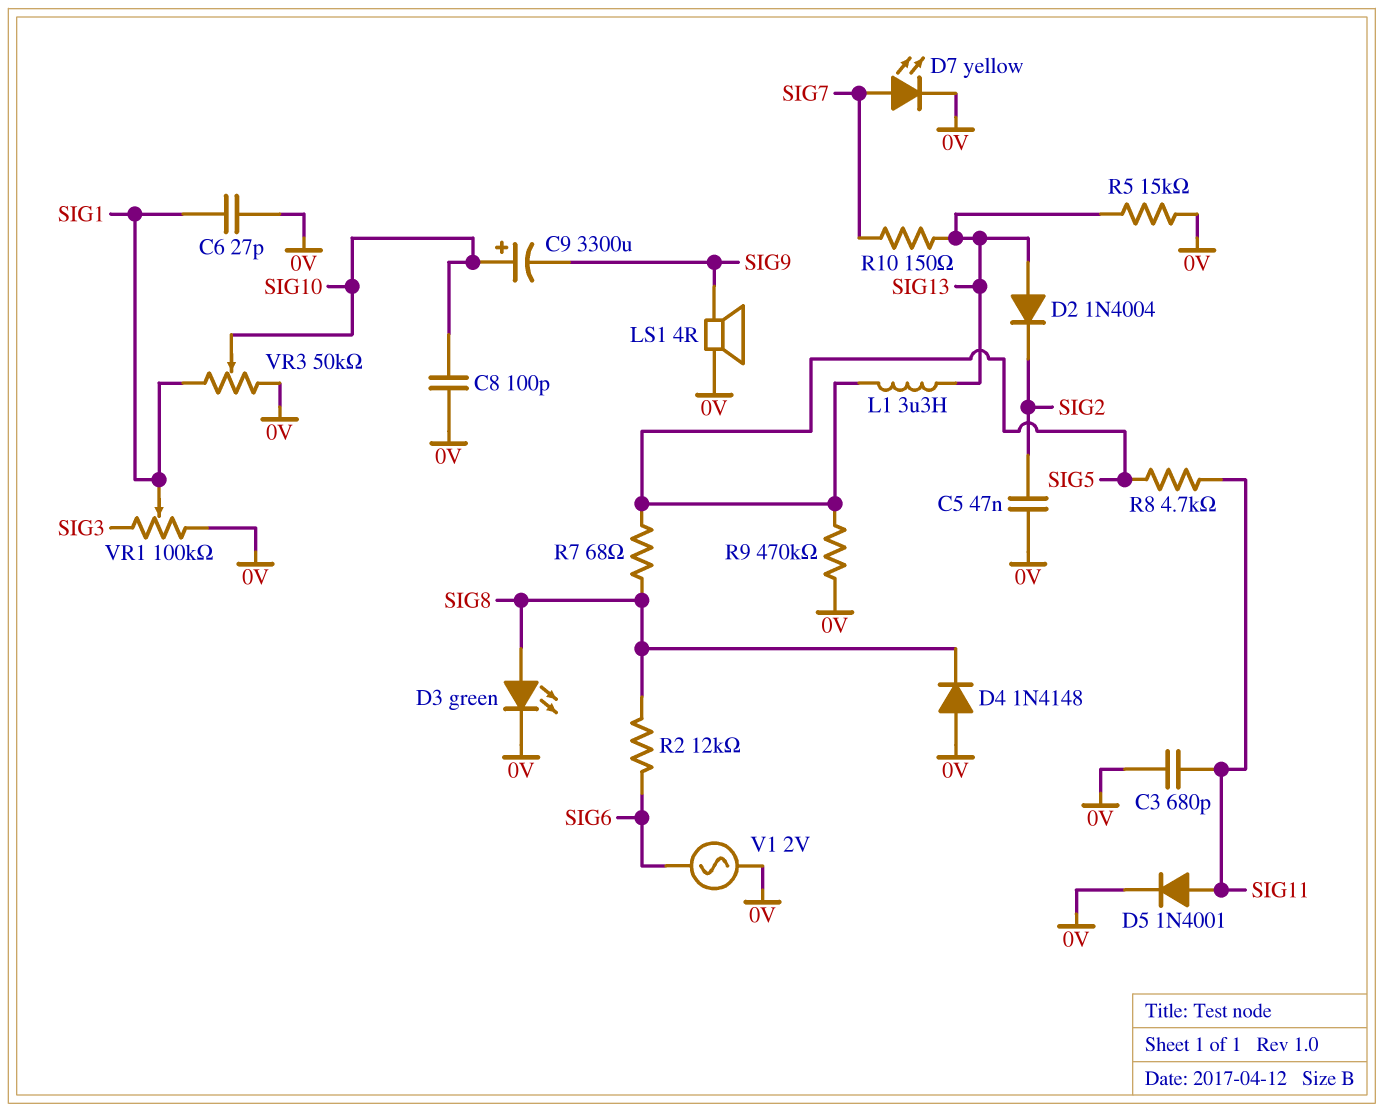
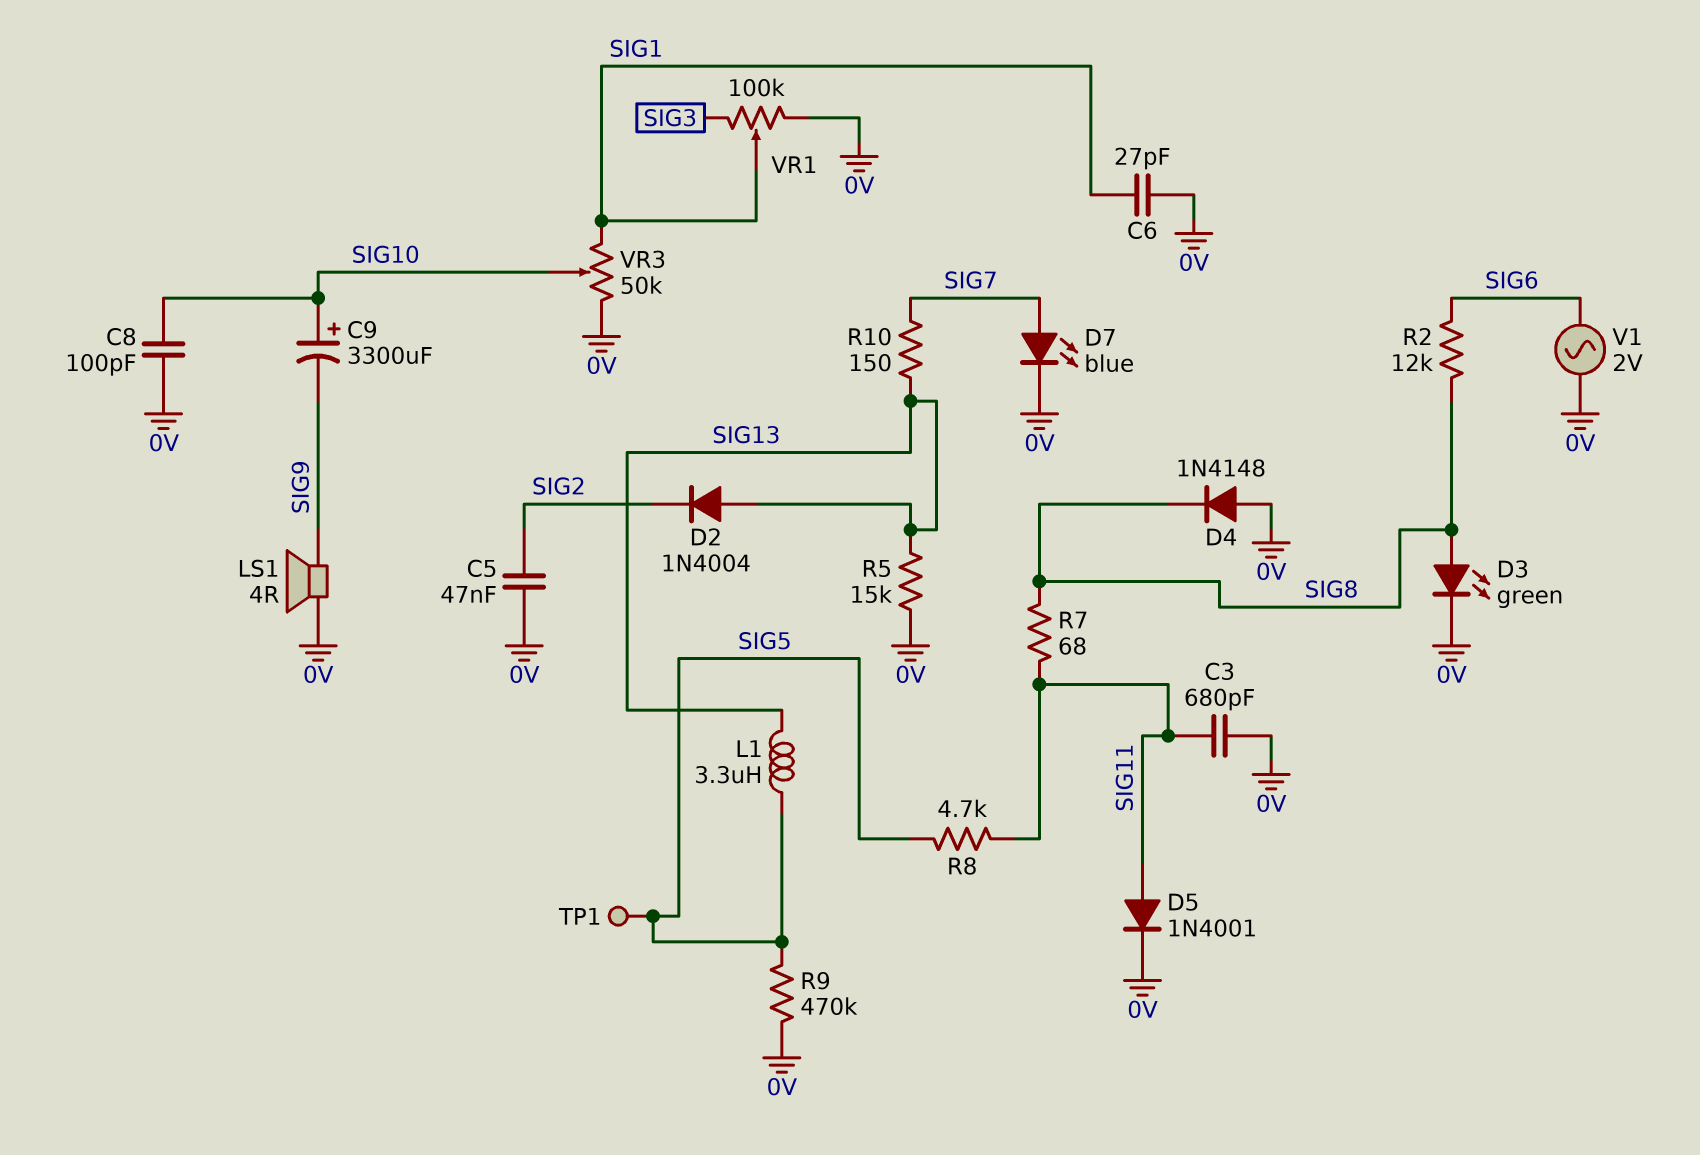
D7: LED yellow (A SIG7, K 0V) -> LED blue (A SIG7, K 0V)
R7: 68 (SIG5, SIG8) -> 68 (SIG8, SIG11)
TP1: none -> test point (SIG5)

